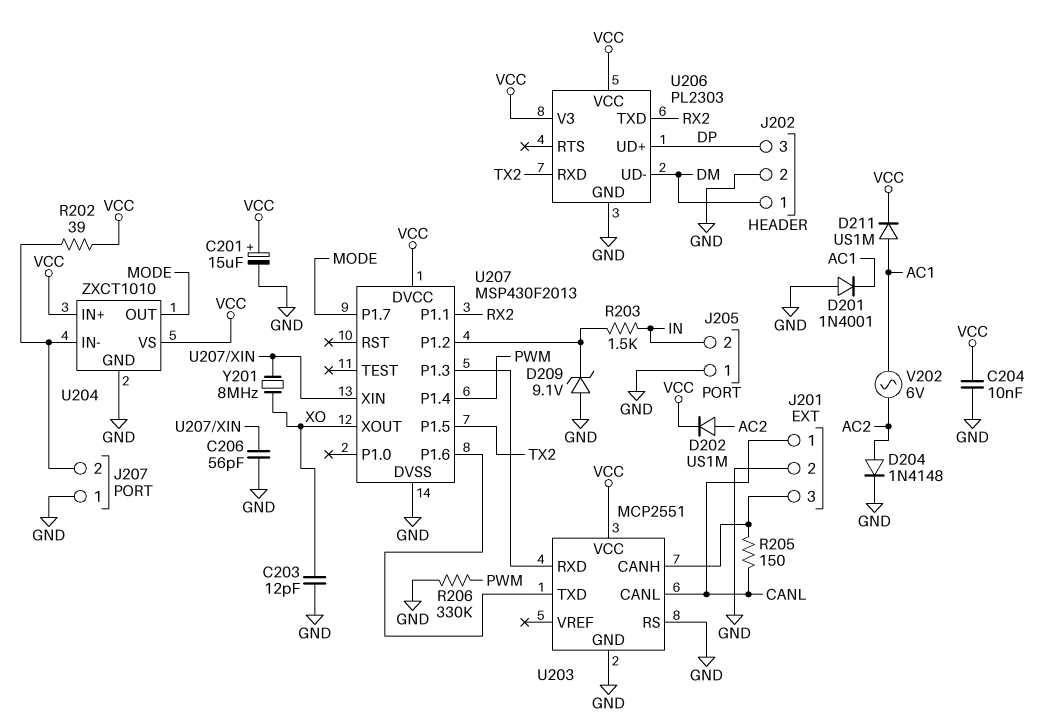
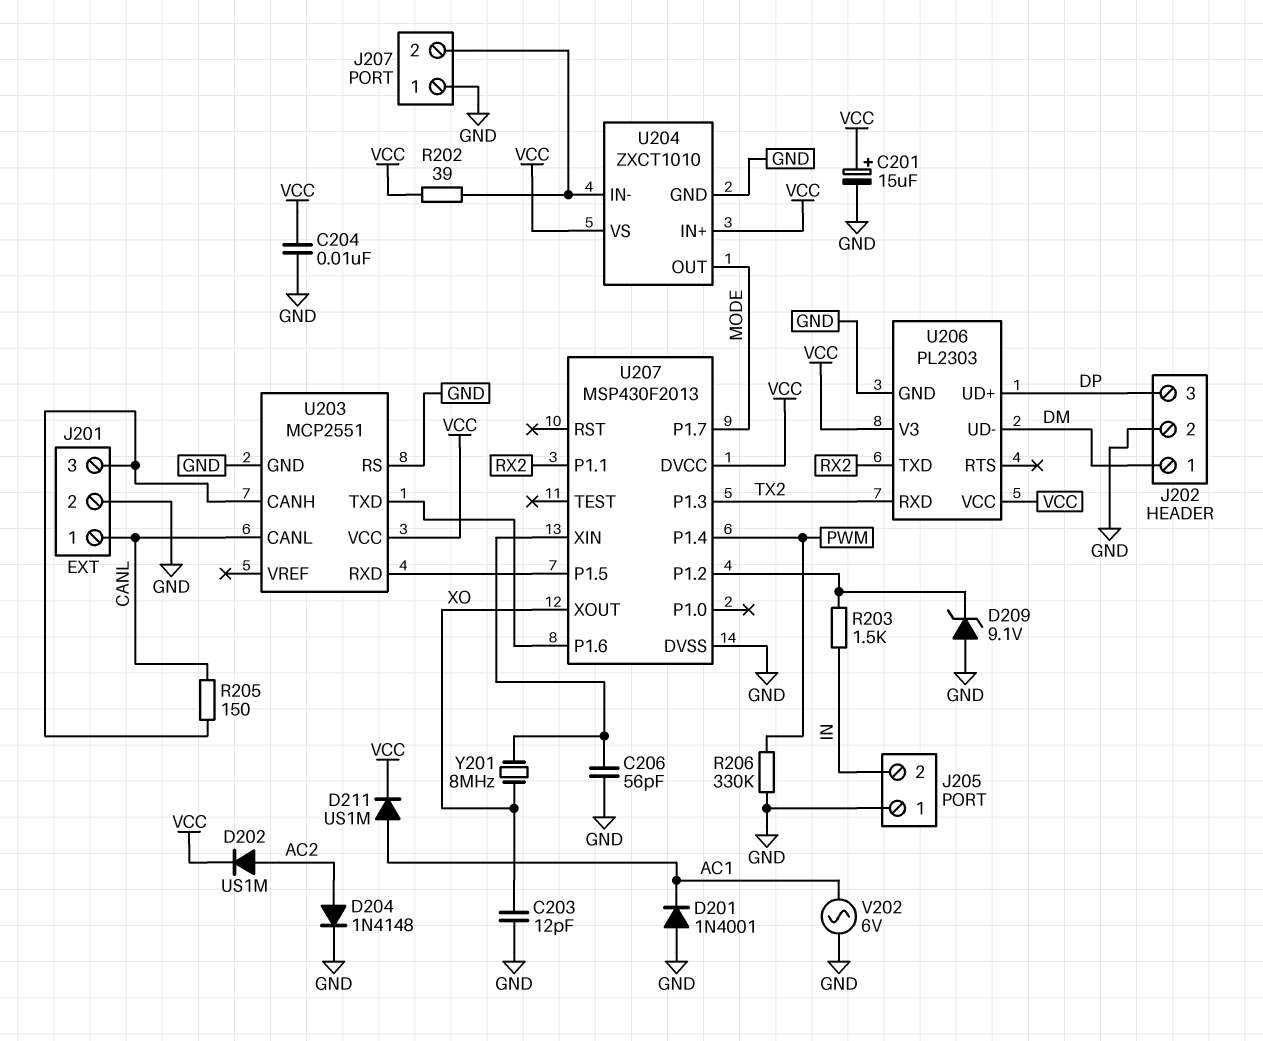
U207 pin P1.3: U203/RXD -> TX2
U207 pin P1.5: TX2 -> U203/RXD
V202: AC 6V (AC1, AC2) -> AC 6V (AC1, GND)

